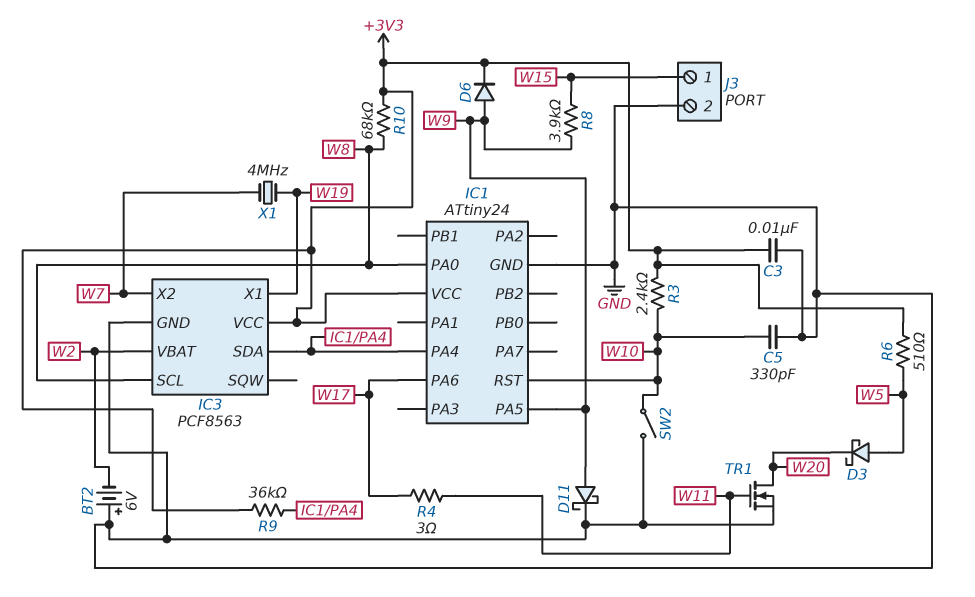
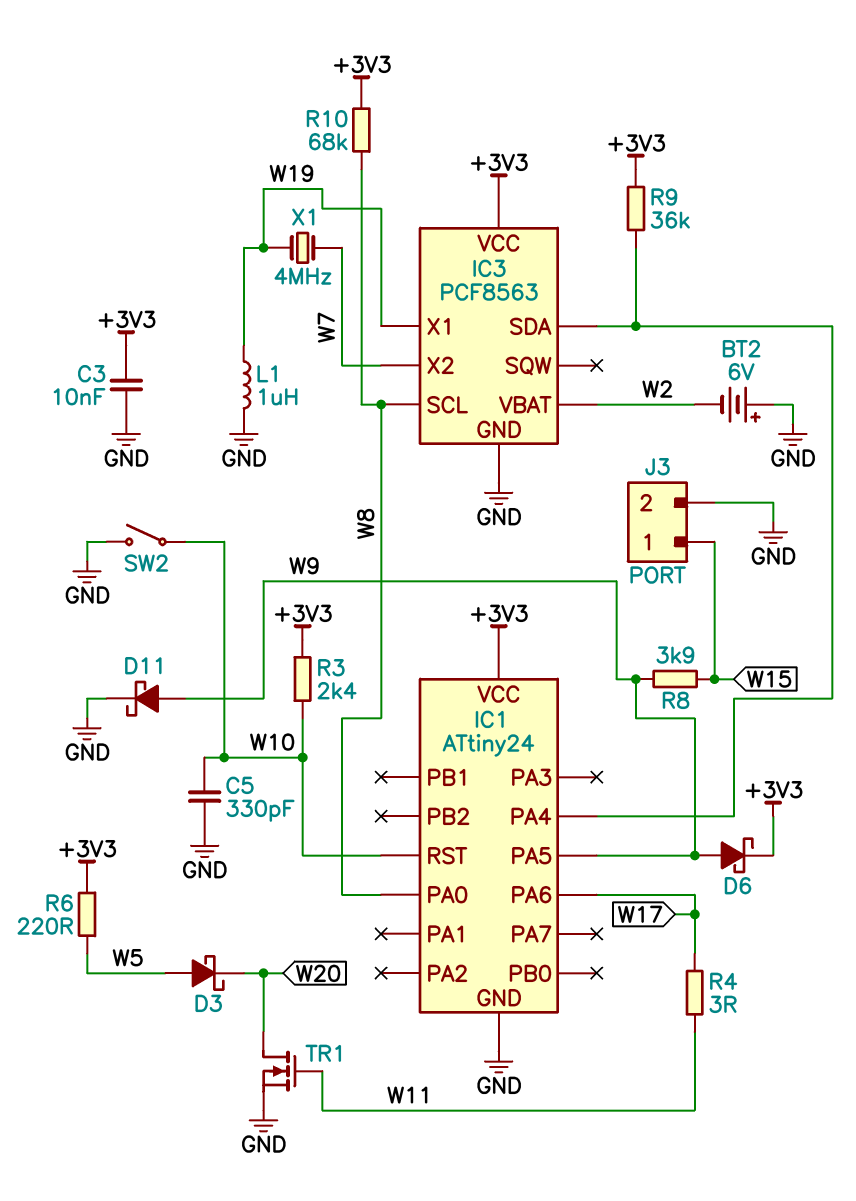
D6: diode (A W9, K +3V3) -> schottky (A W9, K +3V3)
L1: none -> 1uH (GND, W19)
R6: 510 (+3V3, W5) -> 220 (+3V3, W5)

